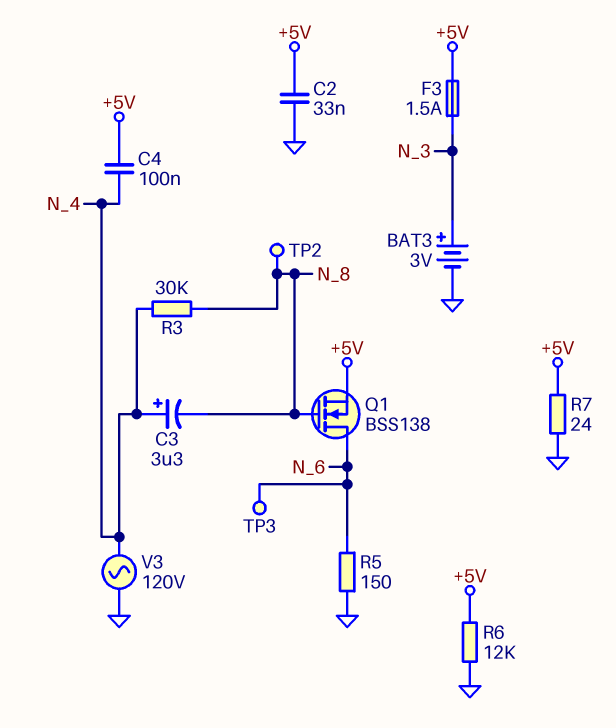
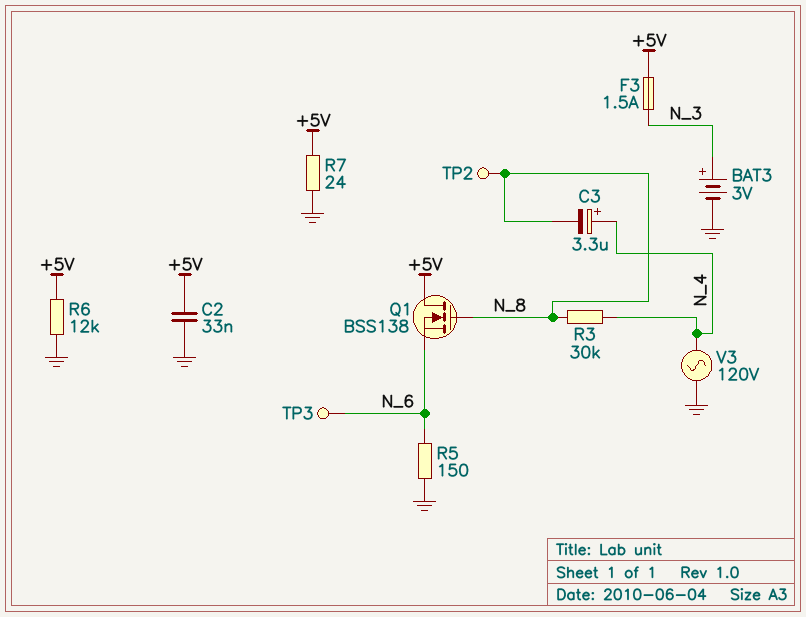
C4: 100nF (+5V, N_4) -> none
Q1: NMOS BSS138 (G N_8, D N_6, S +5V) -> NMOS BSS138 (G N_8, D +5V, S N_6)

